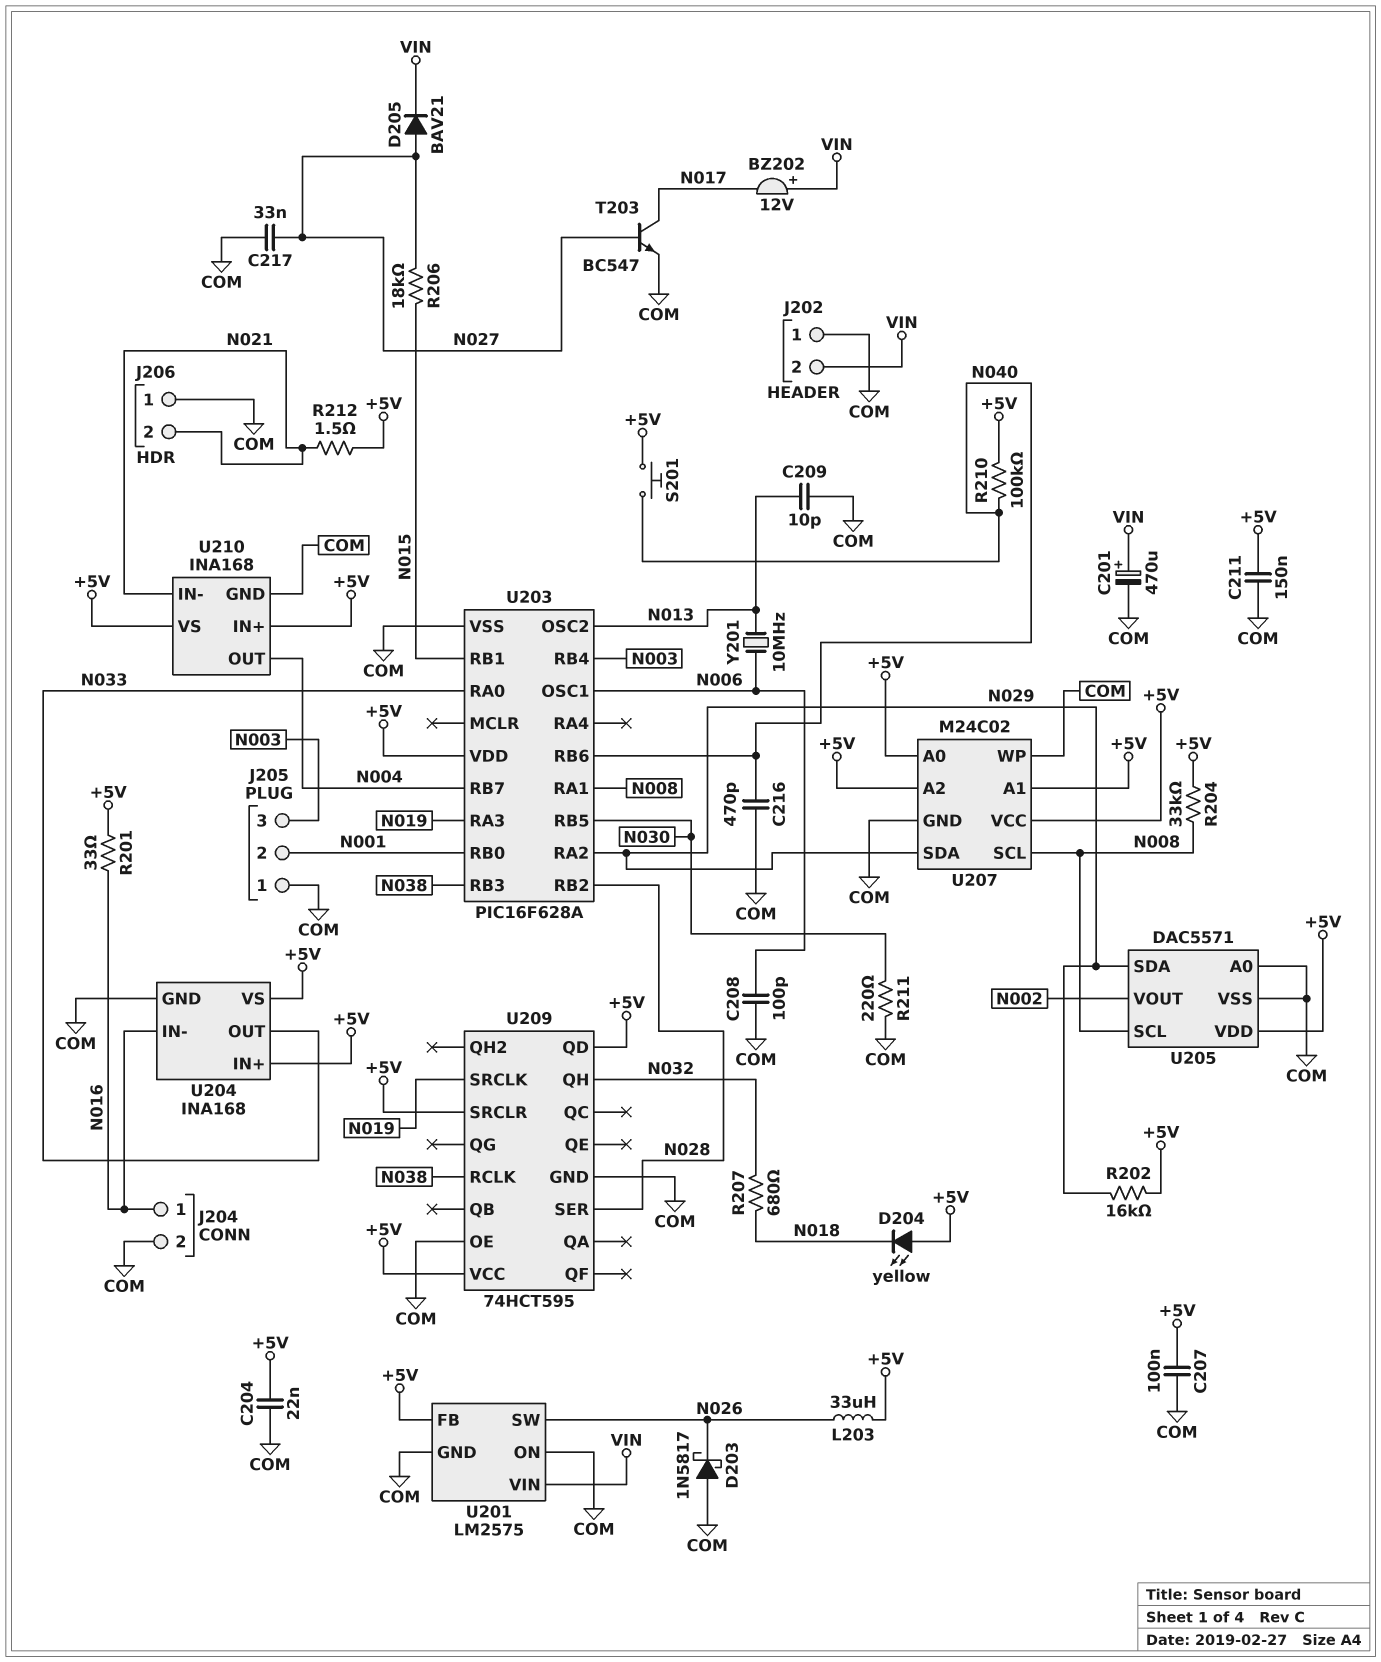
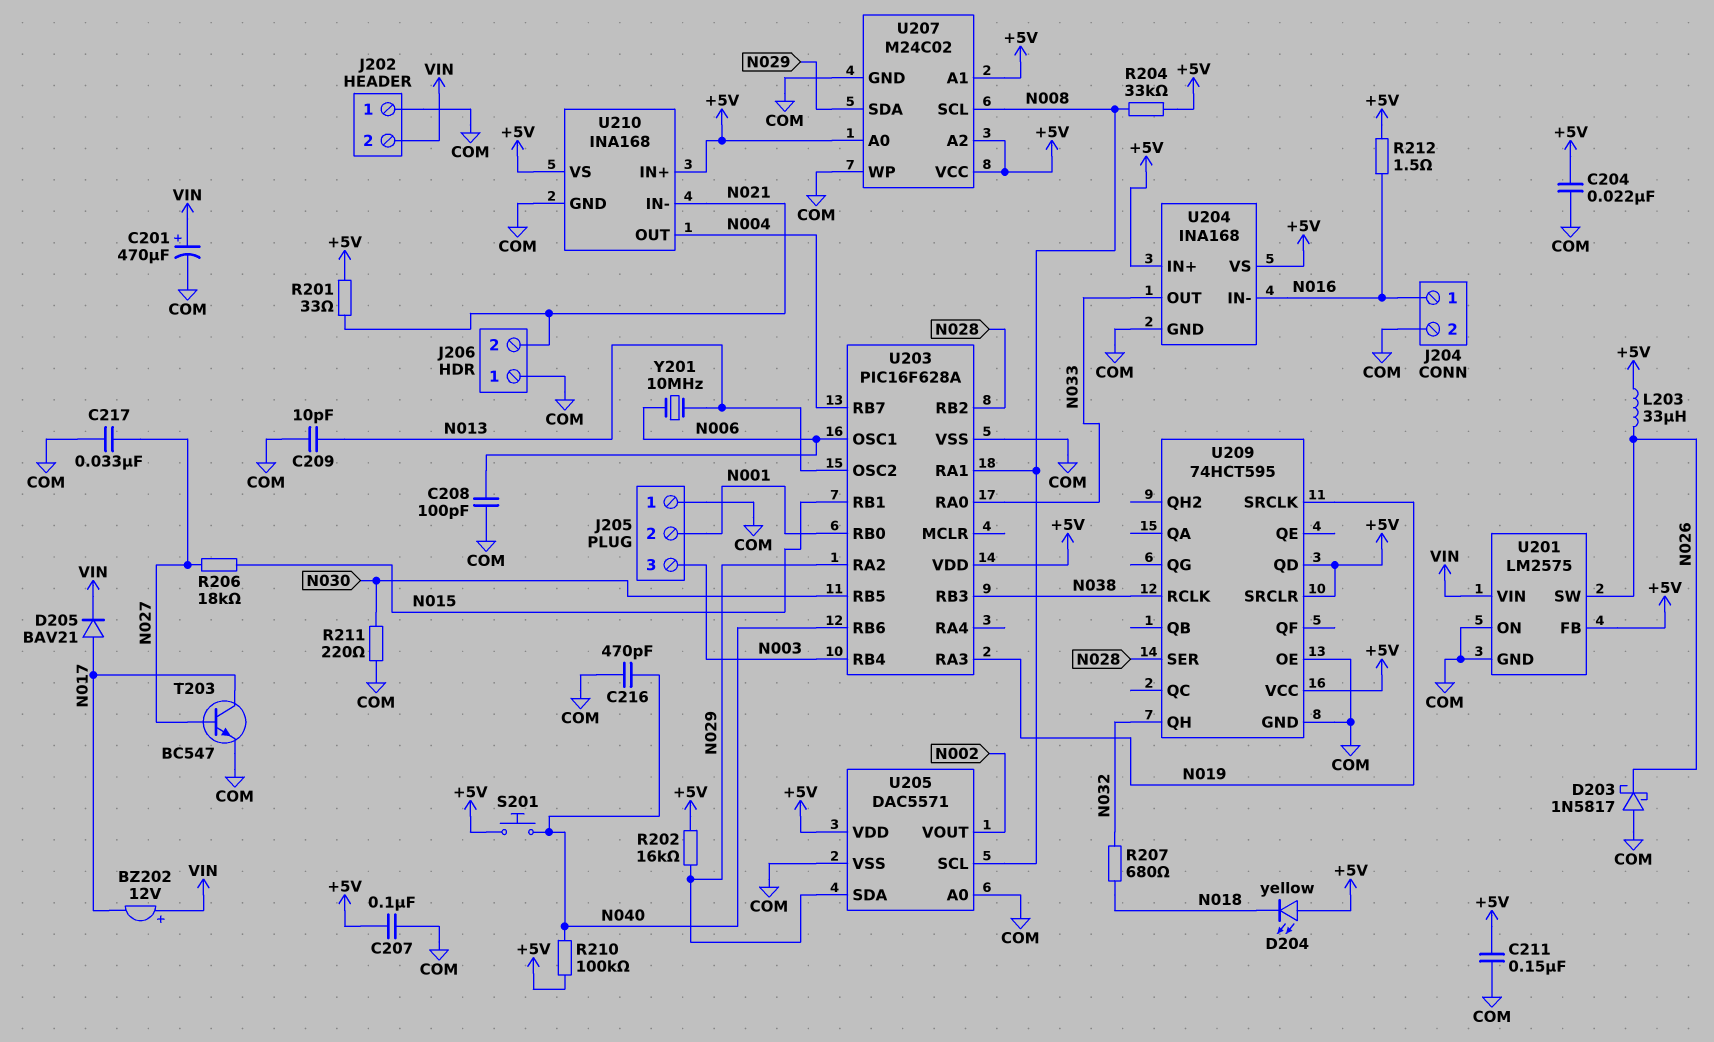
D205: diode BAV21 (A N027, K VIN) -> diode BAV21 (A N017, K VIN)
R201: 33 (+5V, N016) -> 33 (+5V, N021)
R212: 1.5 (+5V, N021) -> 1.5 (+5V, N016)

